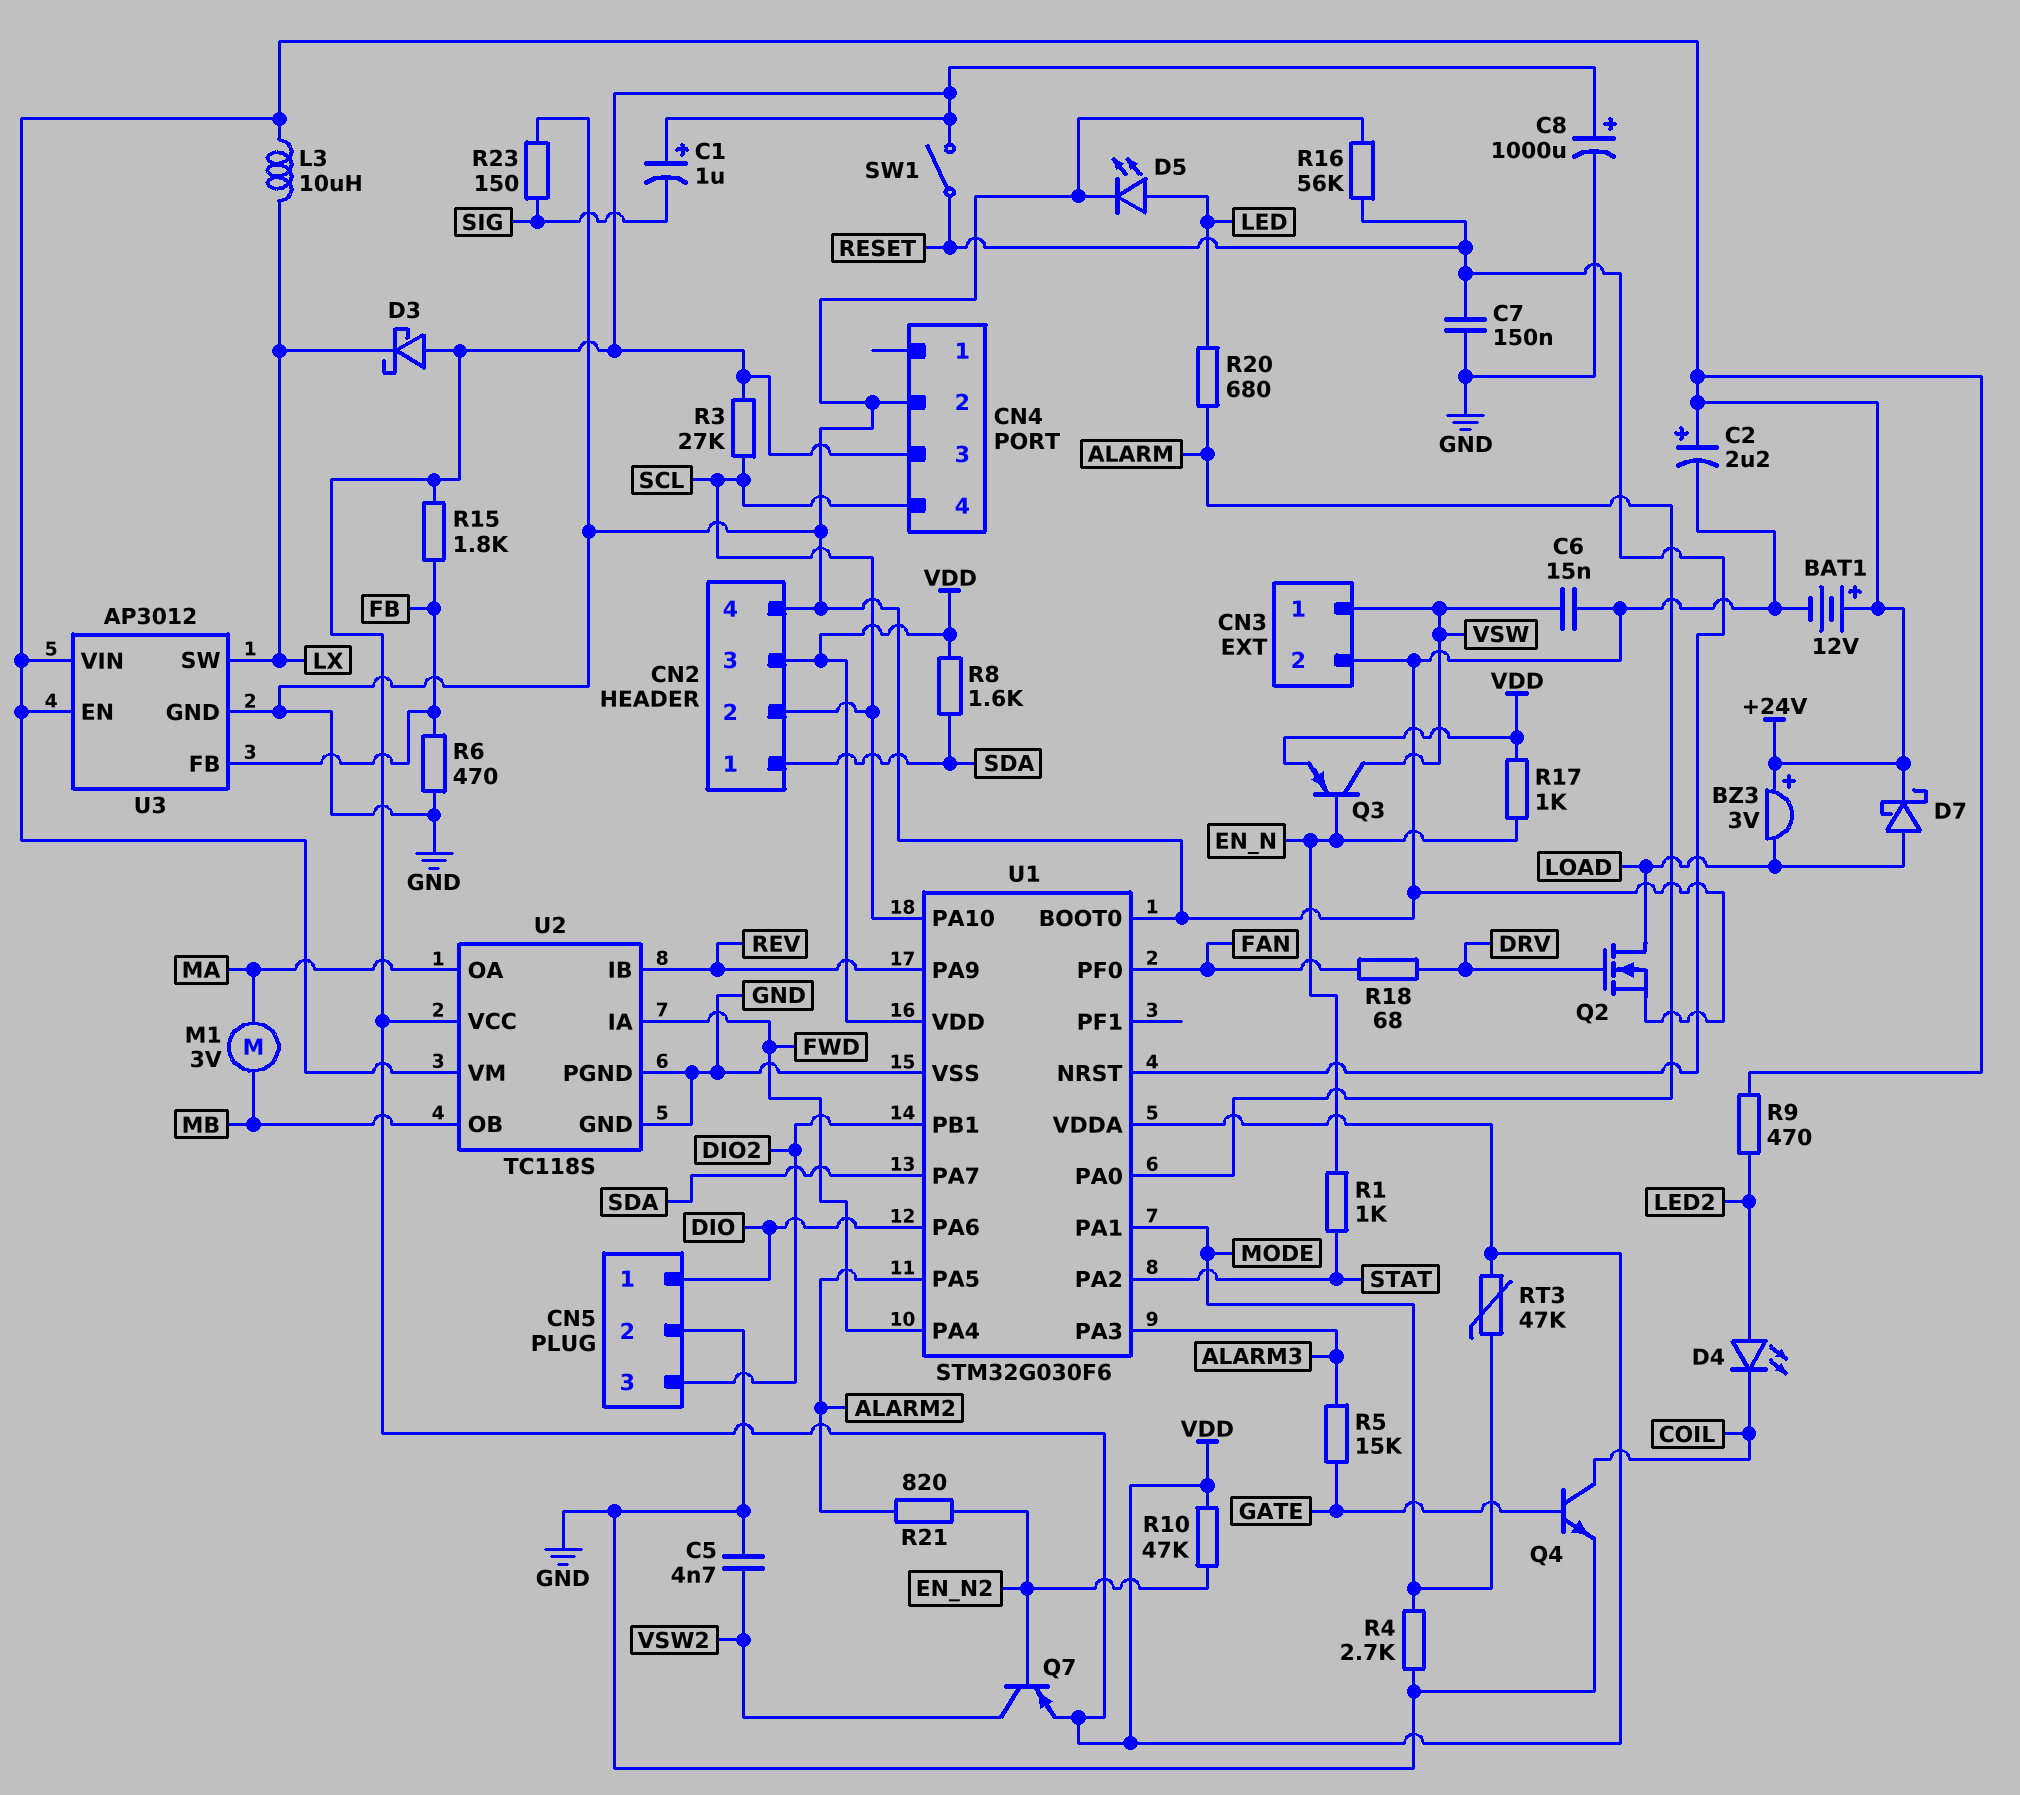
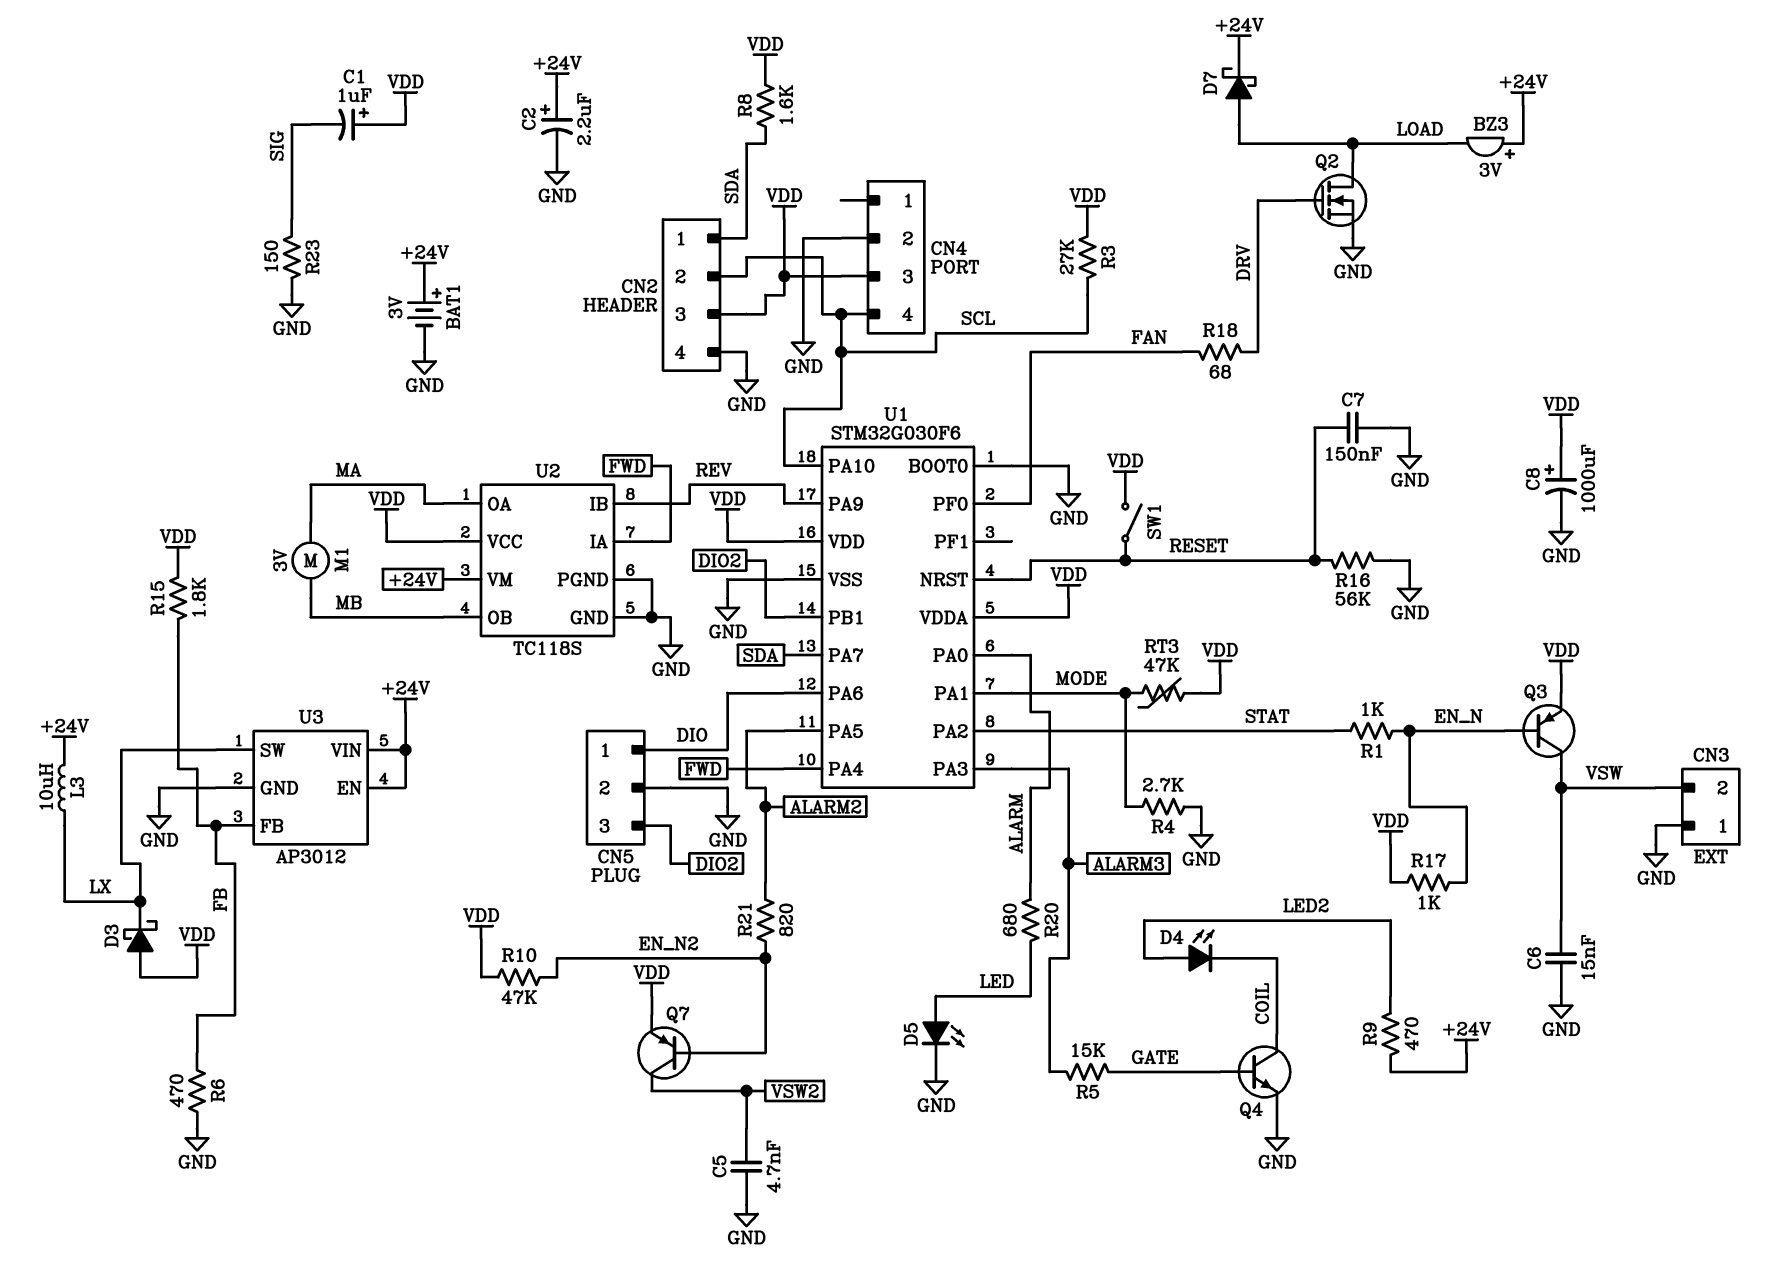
BAT1: 12V (plus +24V, minus GND) -> 3V (plus +24V, minus GND)
CN3 pin 1: VSW -> GND
CN3 pin 2: GND -> VSW

